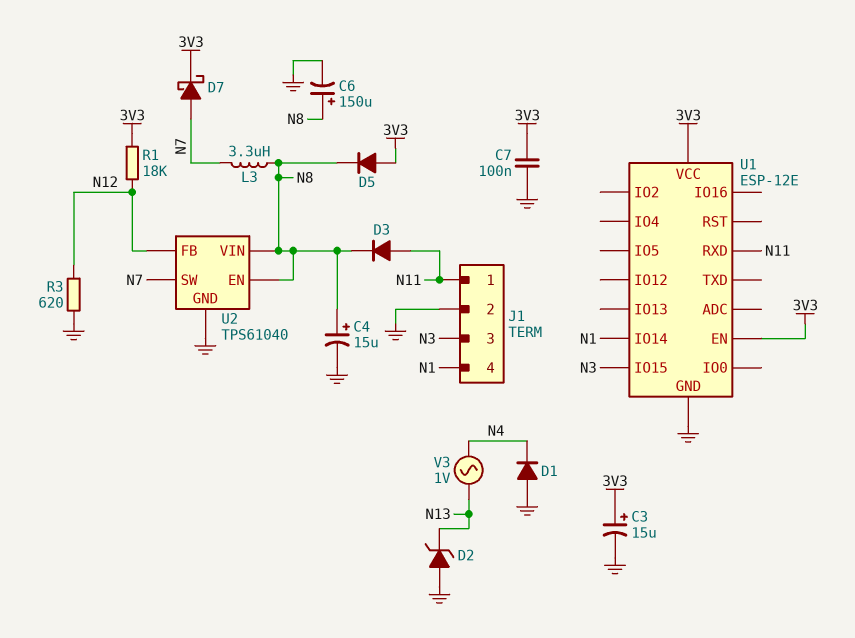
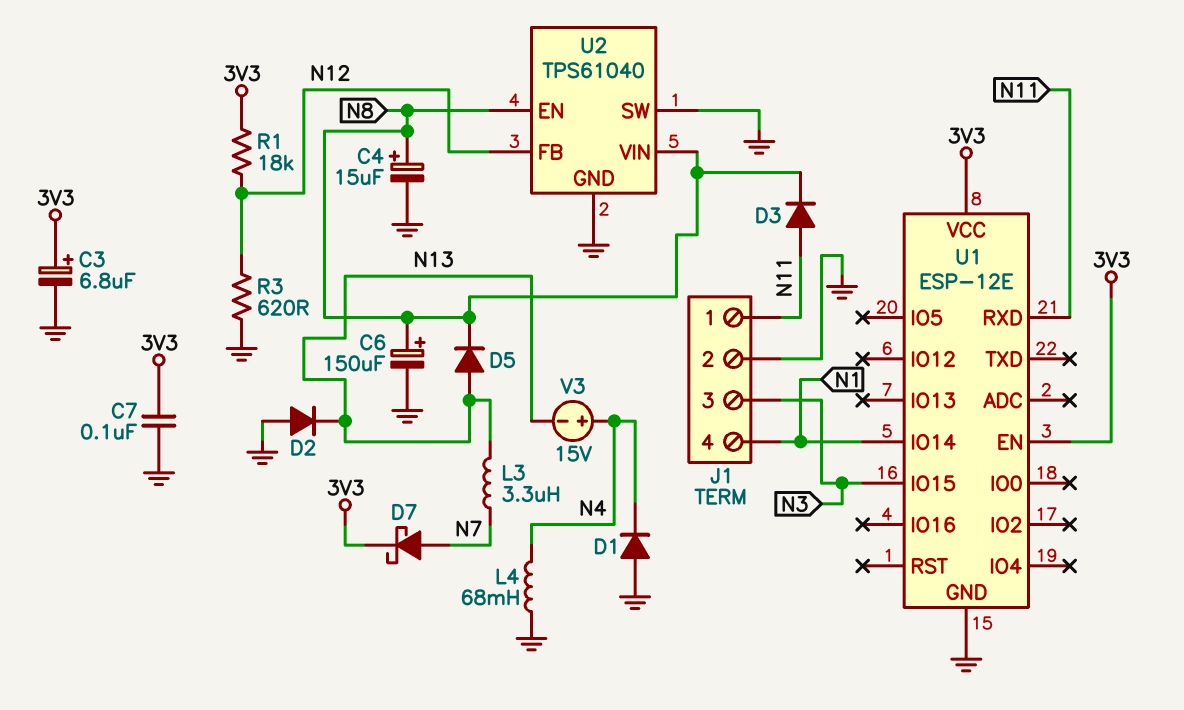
C3: 15uF (plus 3V3, minus GND) -> 6.8uF (plus 3V3, minus GND)
D2: zener (A GND, K N13) -> diode (A GND, K N13)
D5: diode (A 3V3, K N8) -> diode (A N13, K N8)
L3: 3.3uH (N7, N8) -> 3.3uH (N7, N13)
L4: none -> 68mH (GND, N4)
U2 pin SW: N7 -> GND
V3: AC 1V (N4, N13) -> 15V (plus N4, minus N13)

